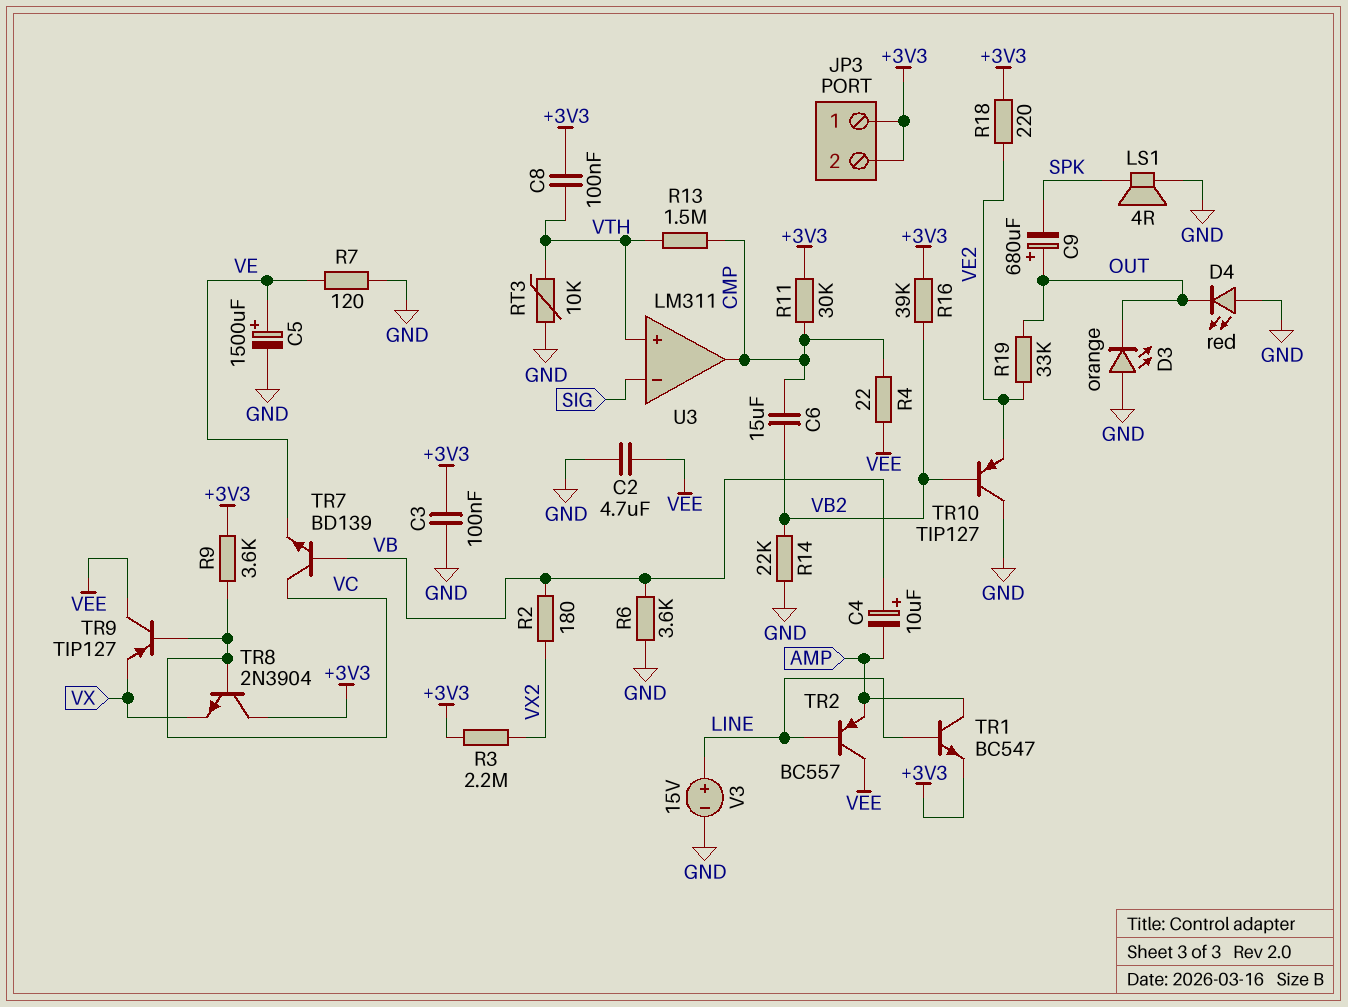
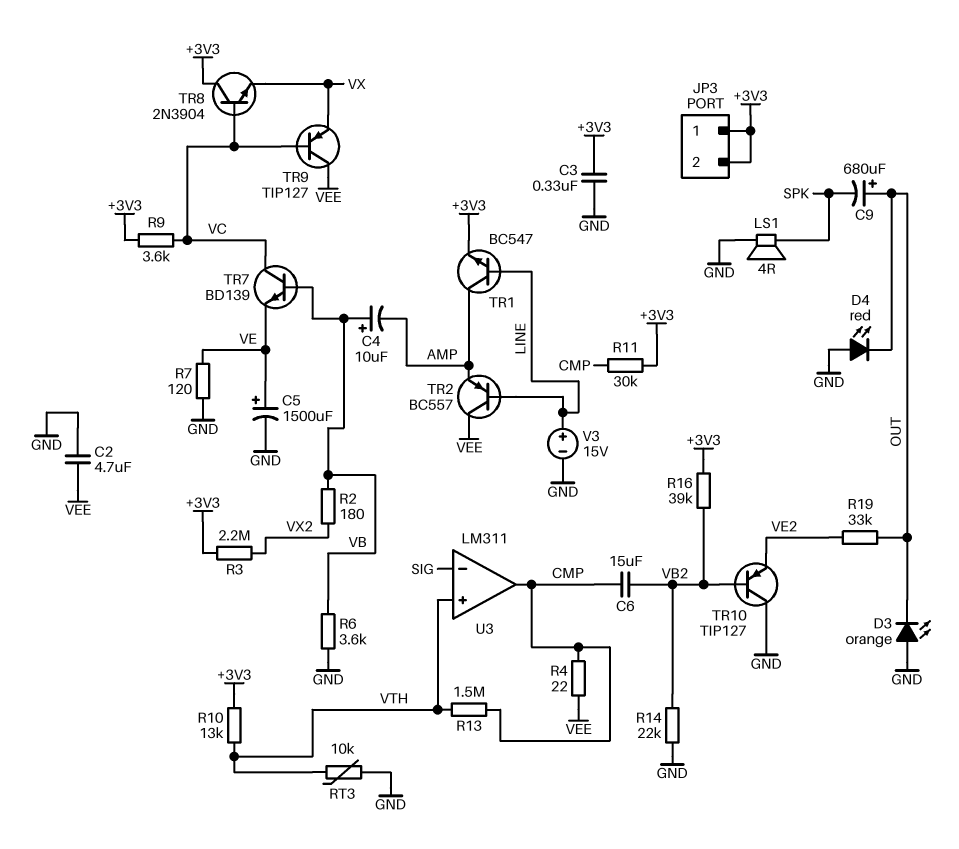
C3: 100nF (+3V3, GND) -> 330nF (+3V3, GND)
C8: 100nF (+3V3, VTH) -> none
R10: none -> 13k (+3V3, VTH)
R18: 220 (+3V3, VE2) -> none

